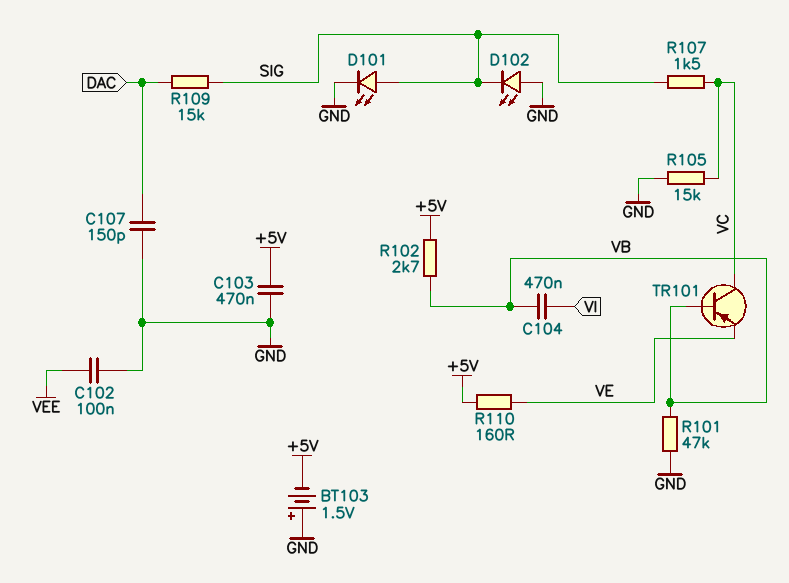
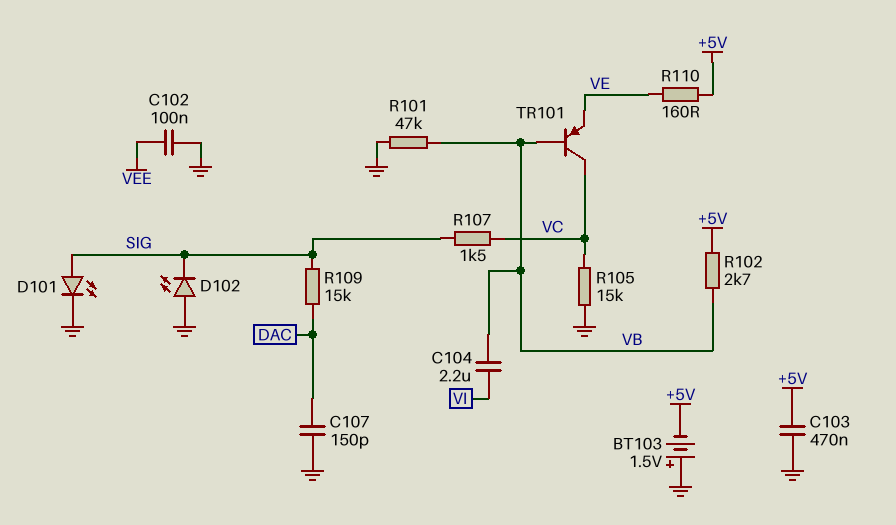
C104: 470nF (VB, VI) -> 2.2uF (VB, VI)

